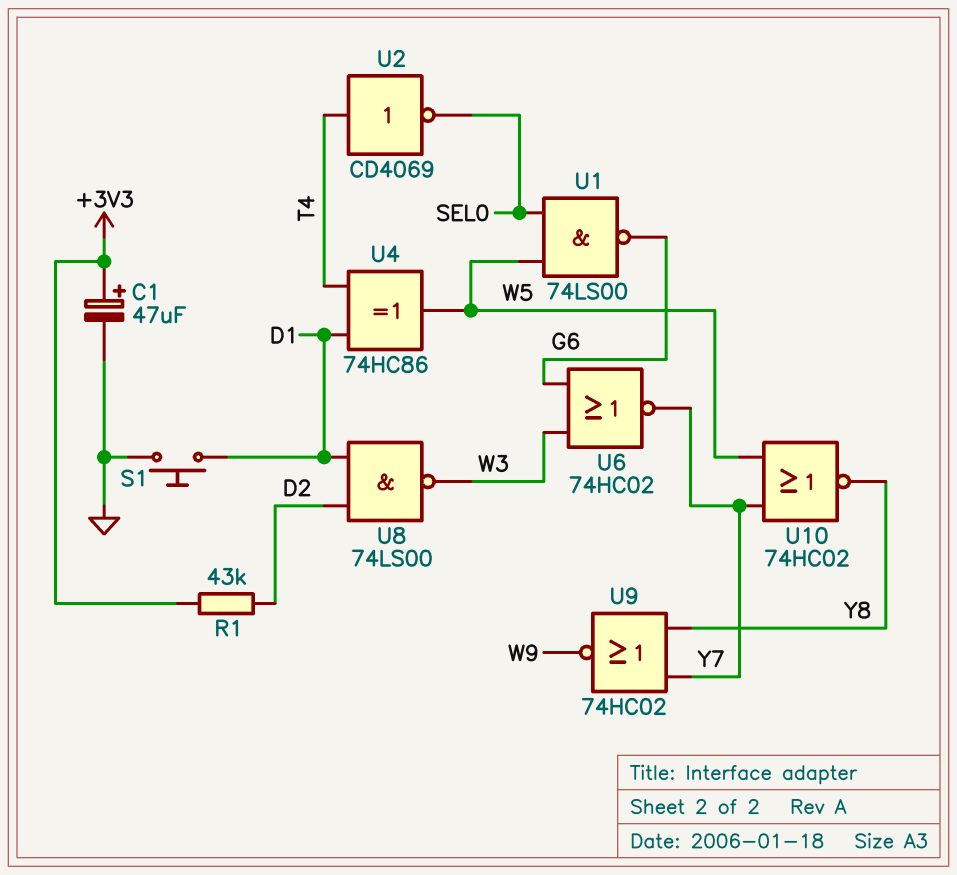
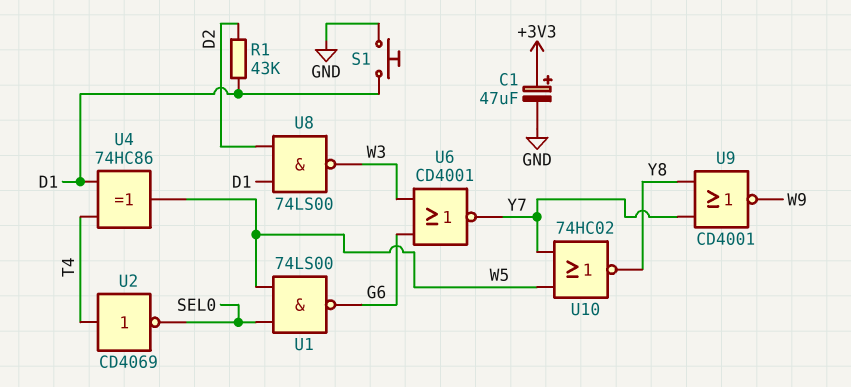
R1: 43k (+3V3, D2) -> 43k (D1, D2)
U6: NOR 74HC02 (in G6, in W3, out Y7) -> NOR CD4001 (in G6, in W3, out Y7)
U9: NOR 74HC02 (in Y7, in Y8, out W9) -> NOR CD4001 (in Y7, in Y8, out W9)

